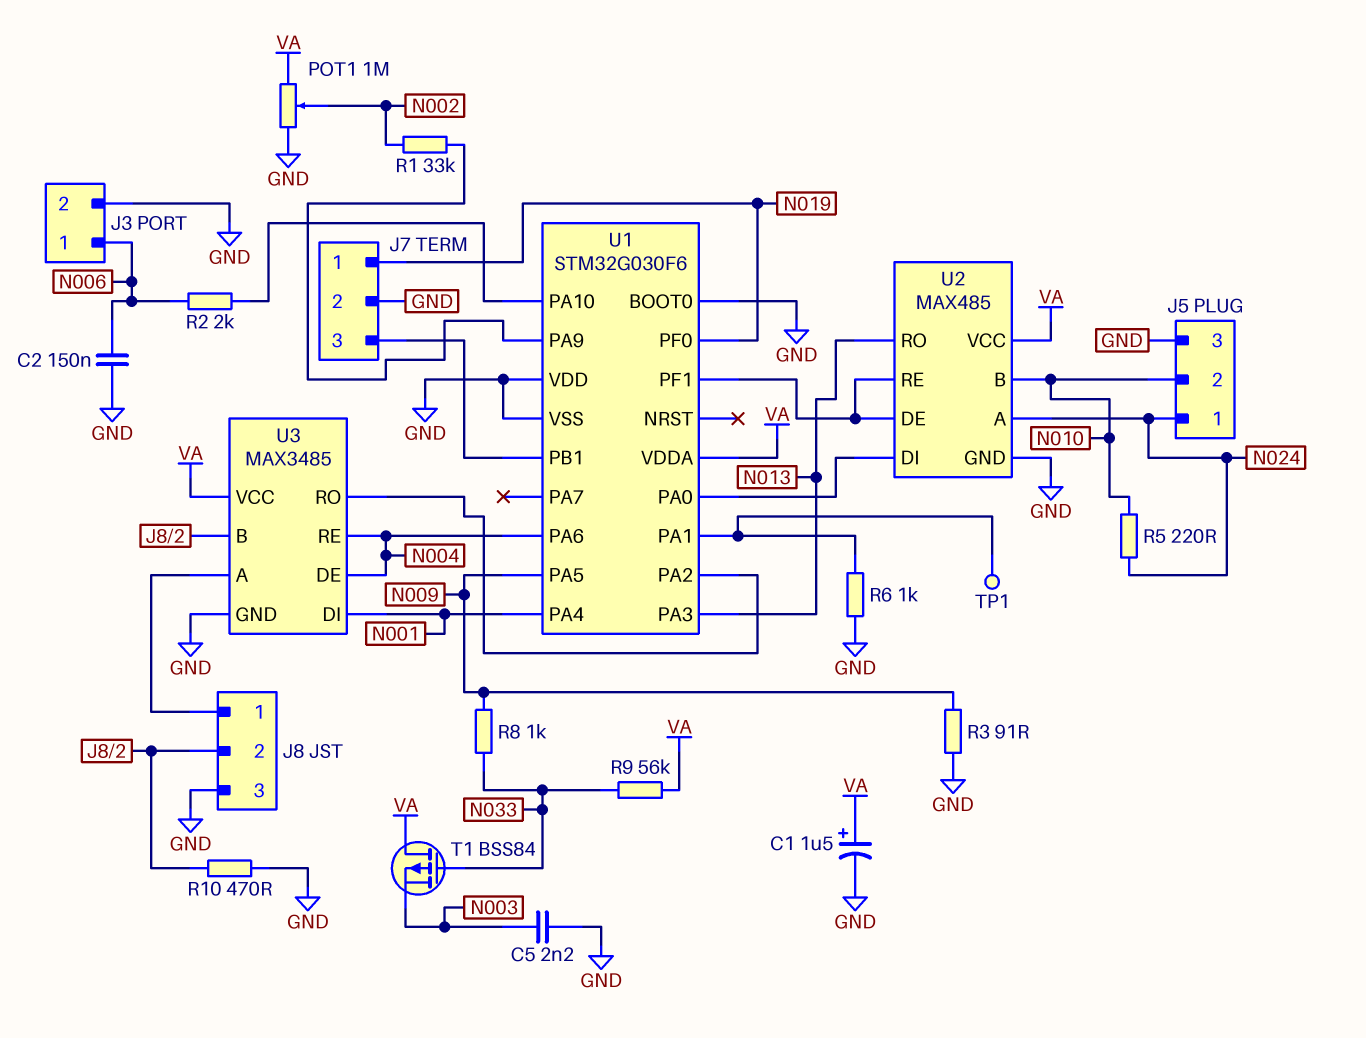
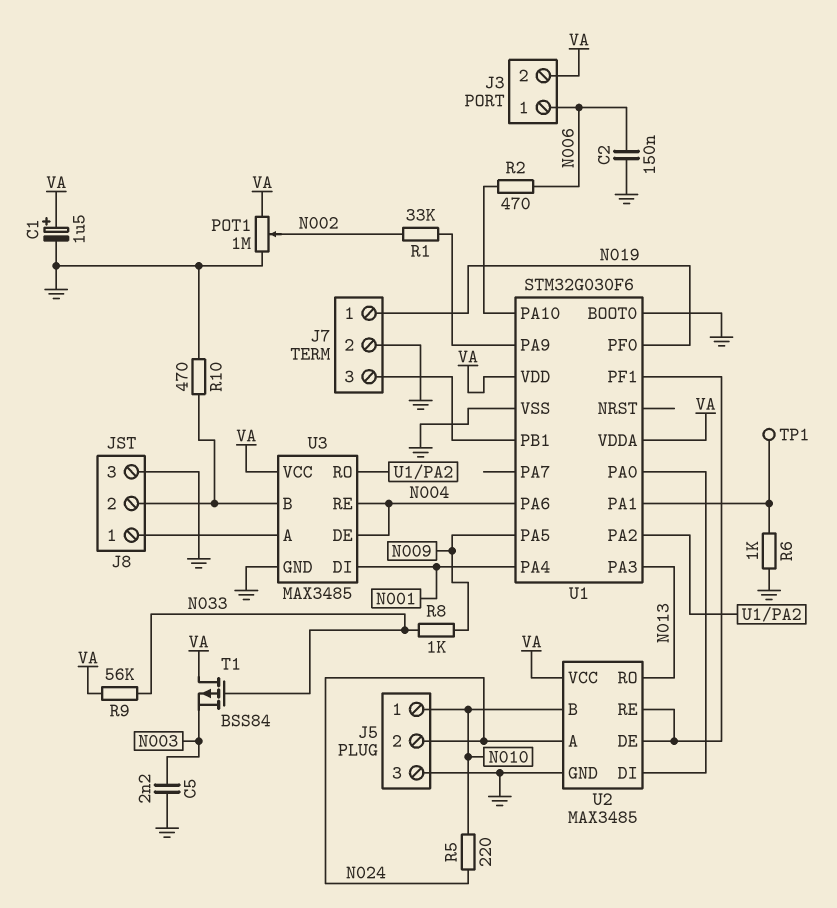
J3 pin 2: GND -> VA
J5 pin 1: N024 -> N010
J5 pin 2: N010 -> N024
R2: 2k (N006, U1/PA10) -> 470 (N006, U1/PA10)
R3: 91 (GND, N009) -> none
U1 pin VDD: GND -> VA
U2: MAX485 -> MAX3485

